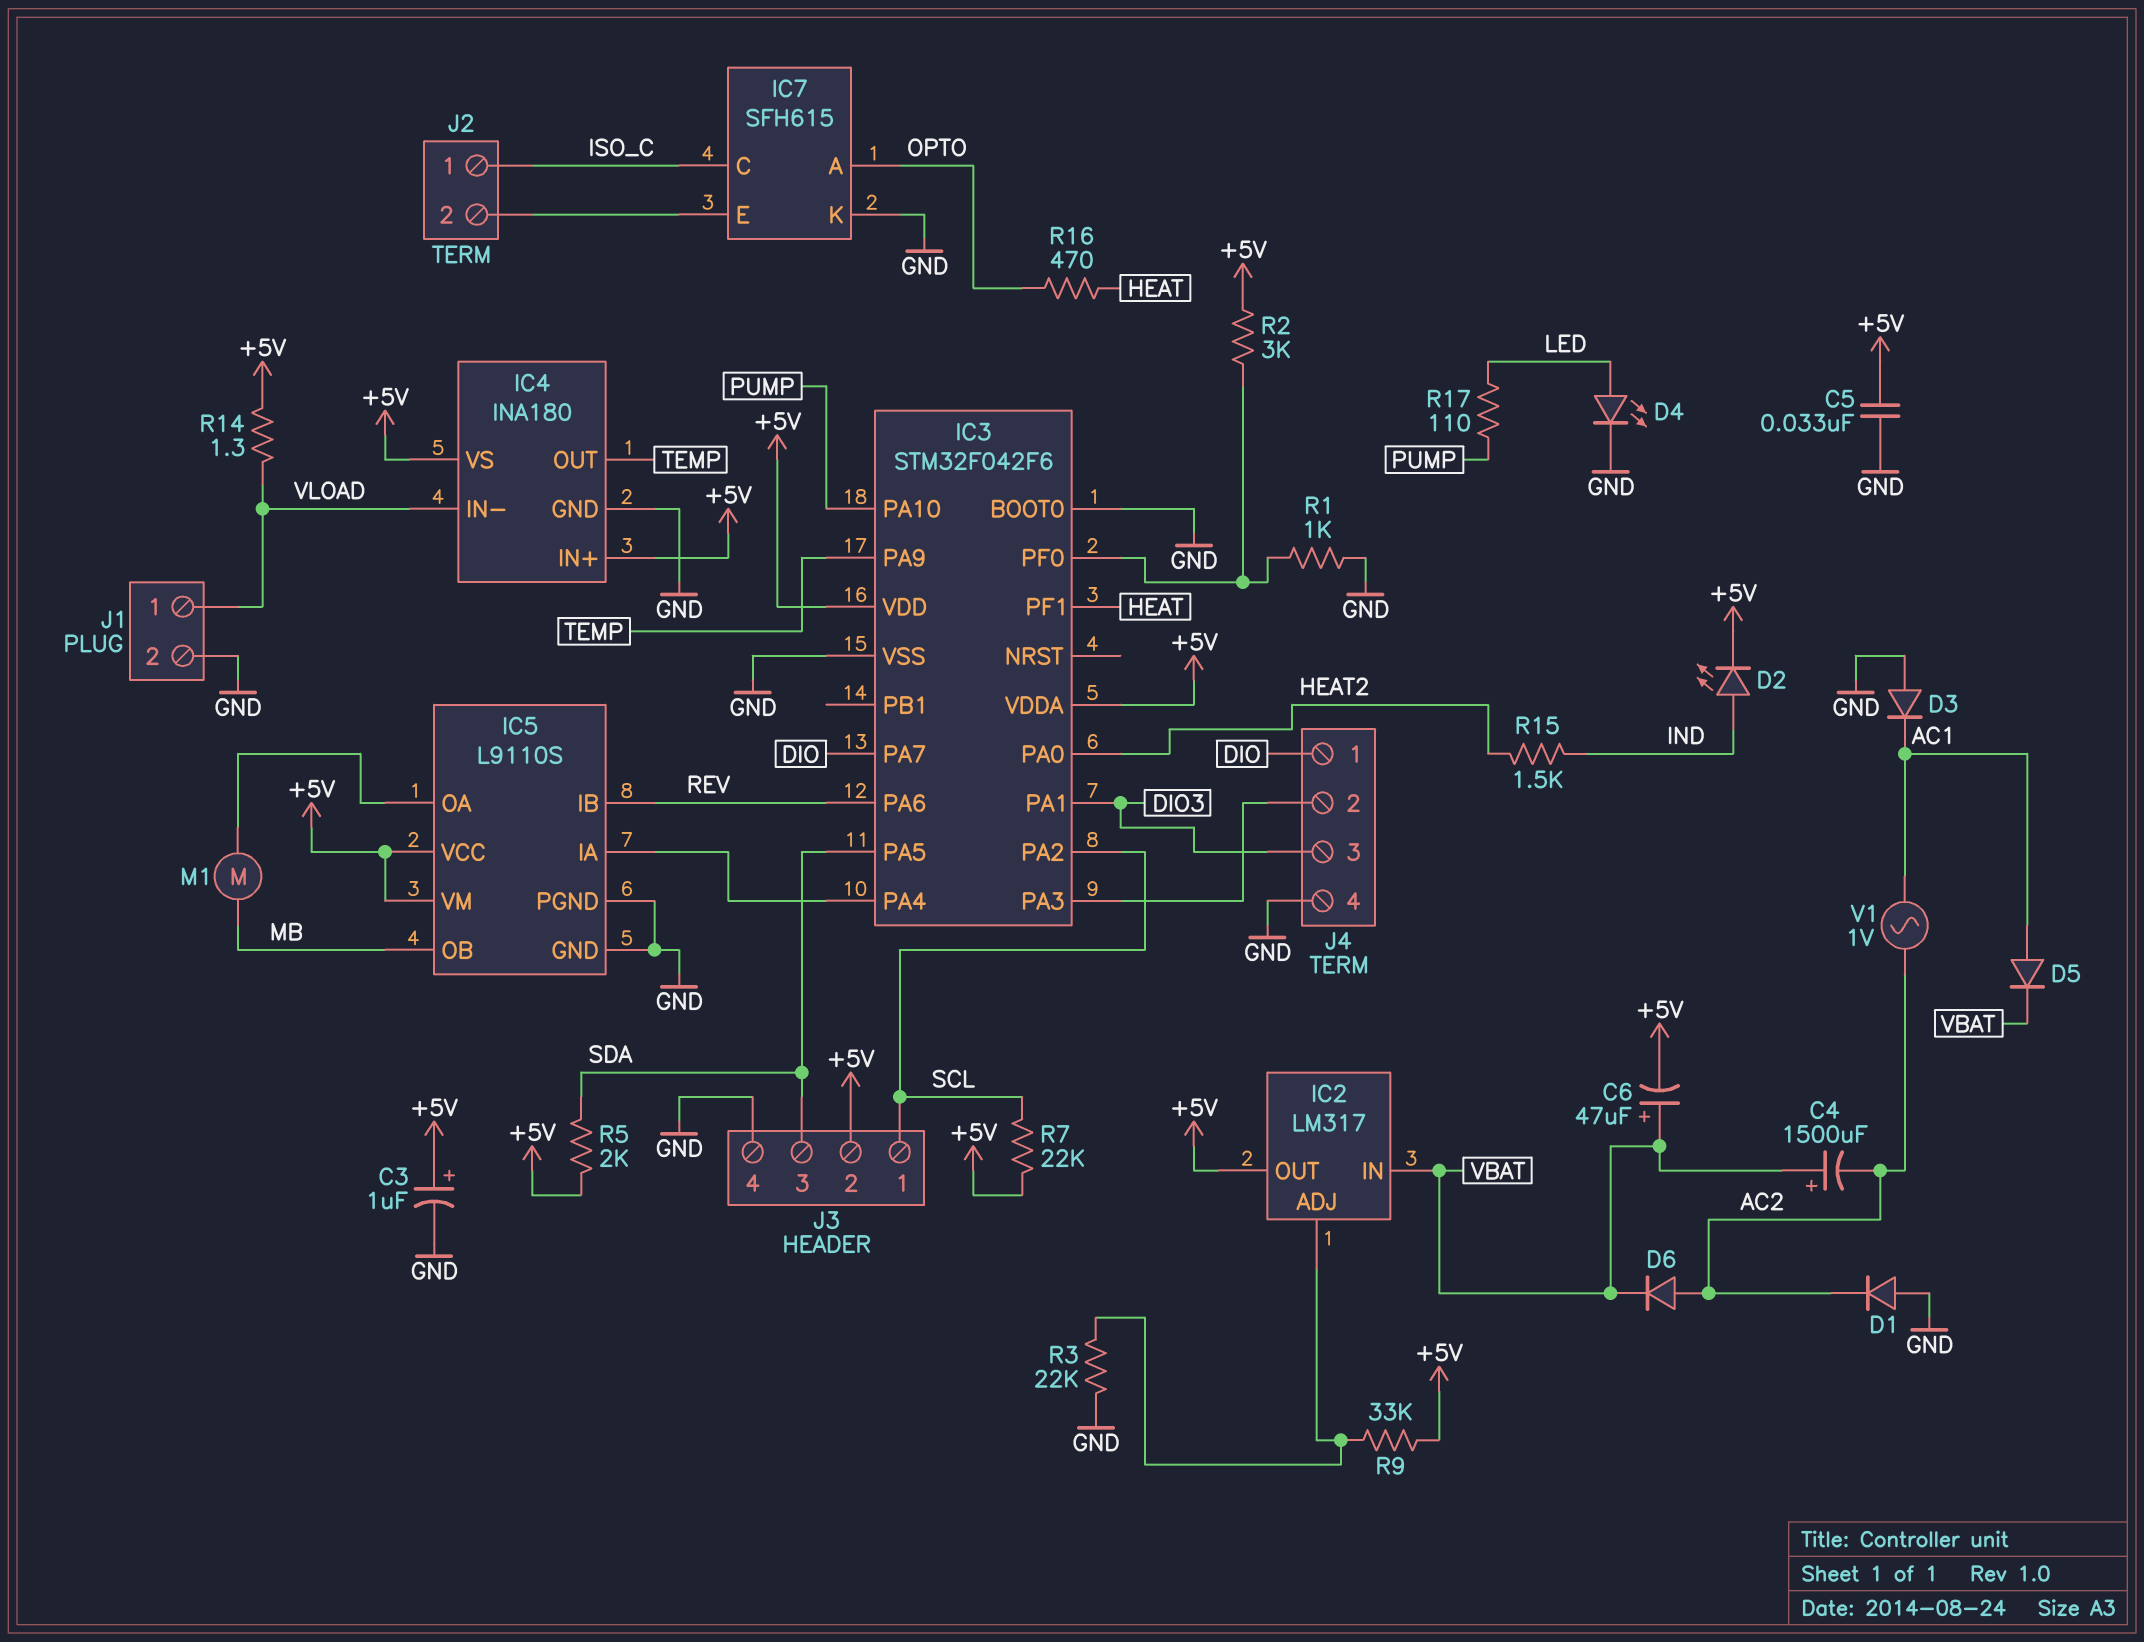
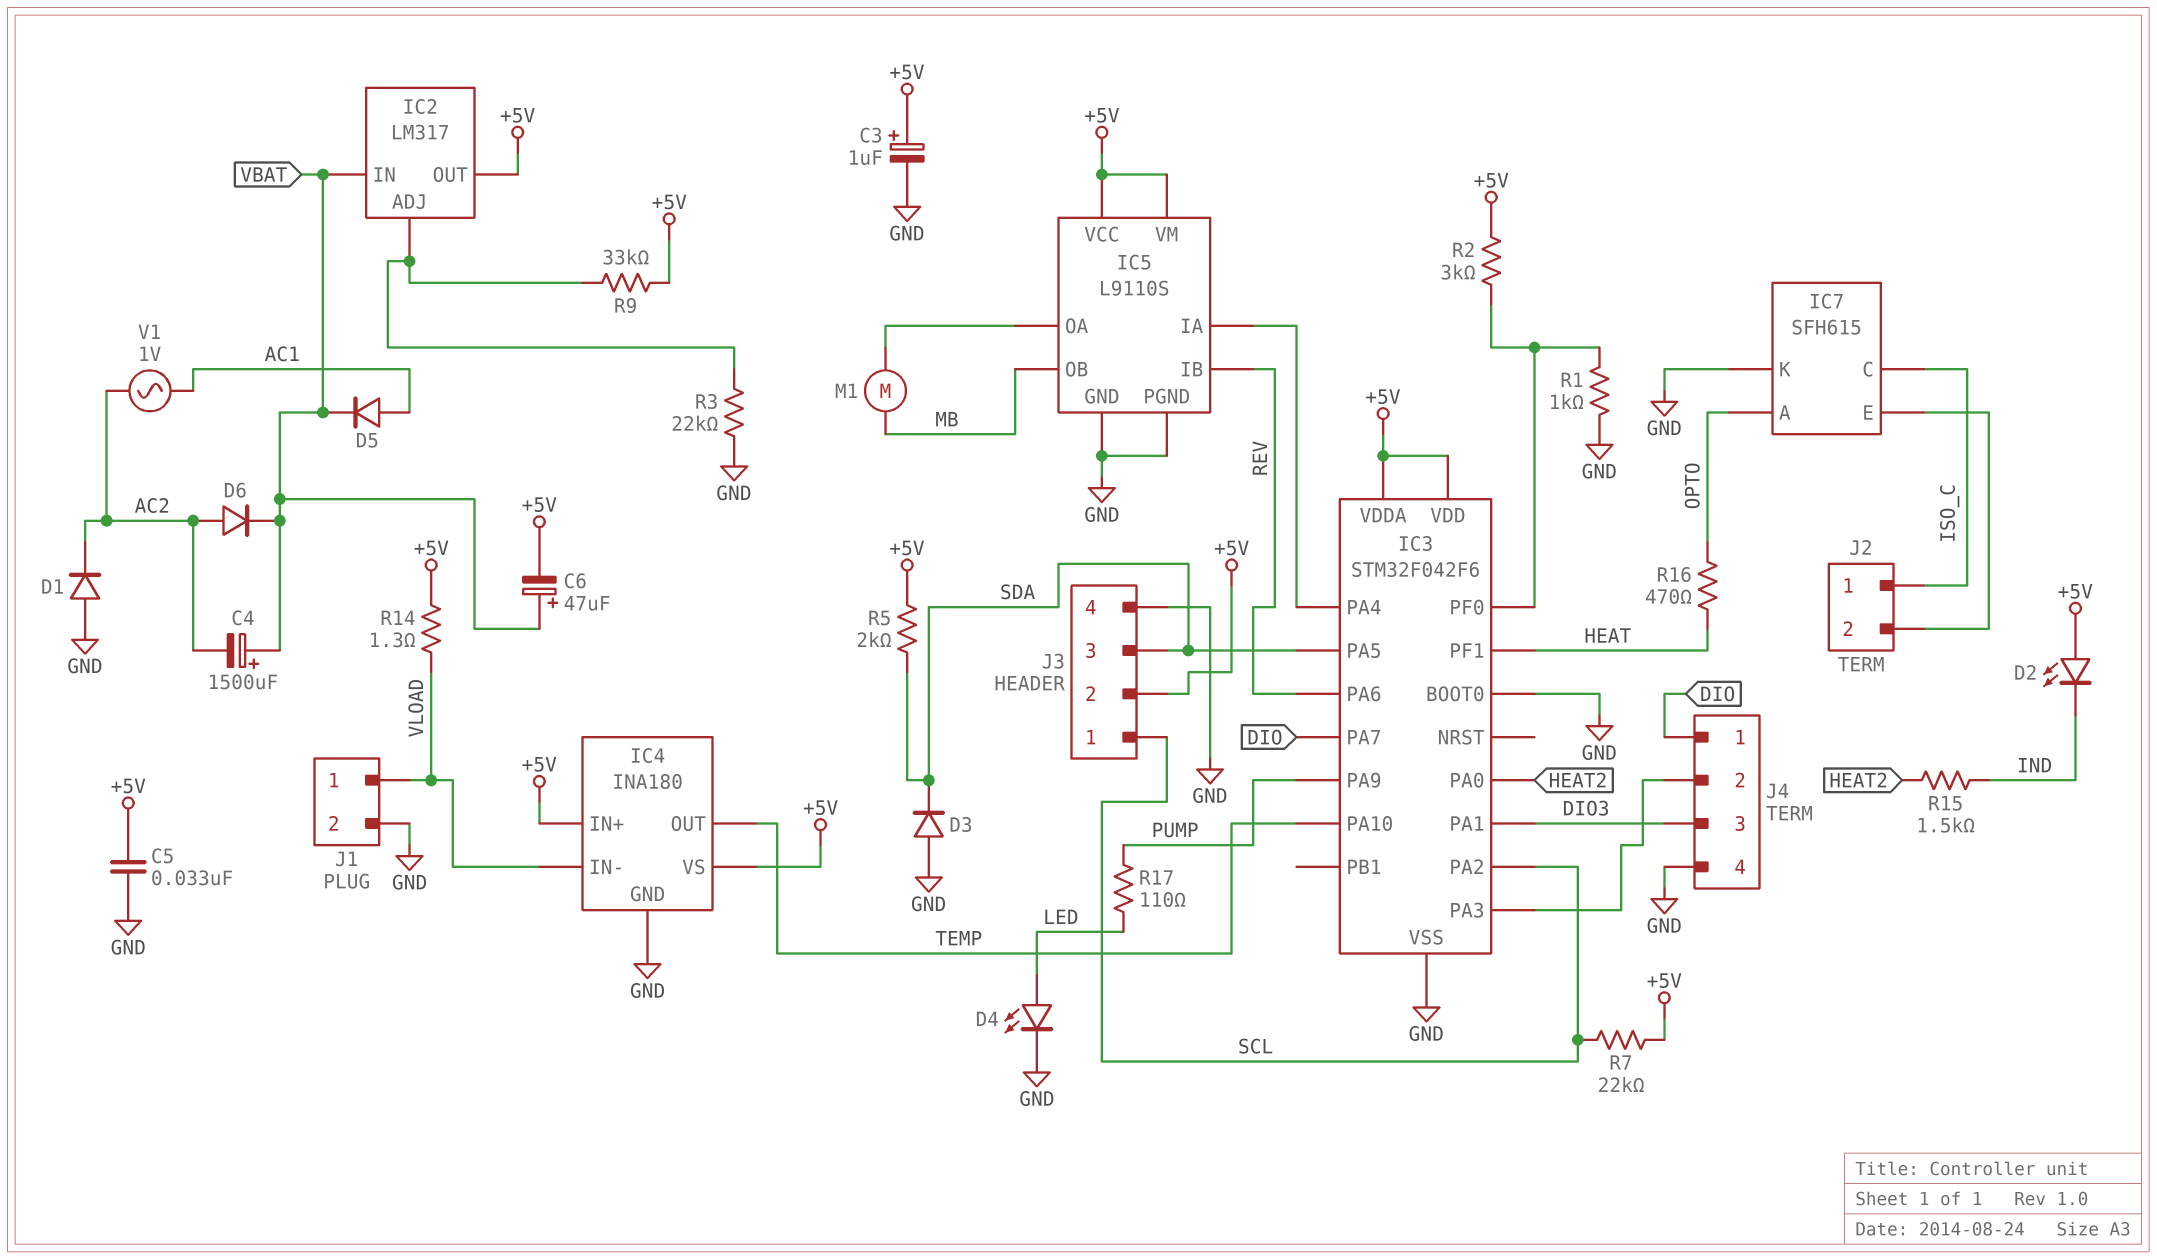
D2: LED (A IND, K +5V) -> LED (A +5V, K IND)
D3: diode (A GND, K AC1) -> diode (A GND, K SDA)
IC3 pin PA9: TEMP -> PUMP
IC3 pin PA10: PUMP -> TEMP

